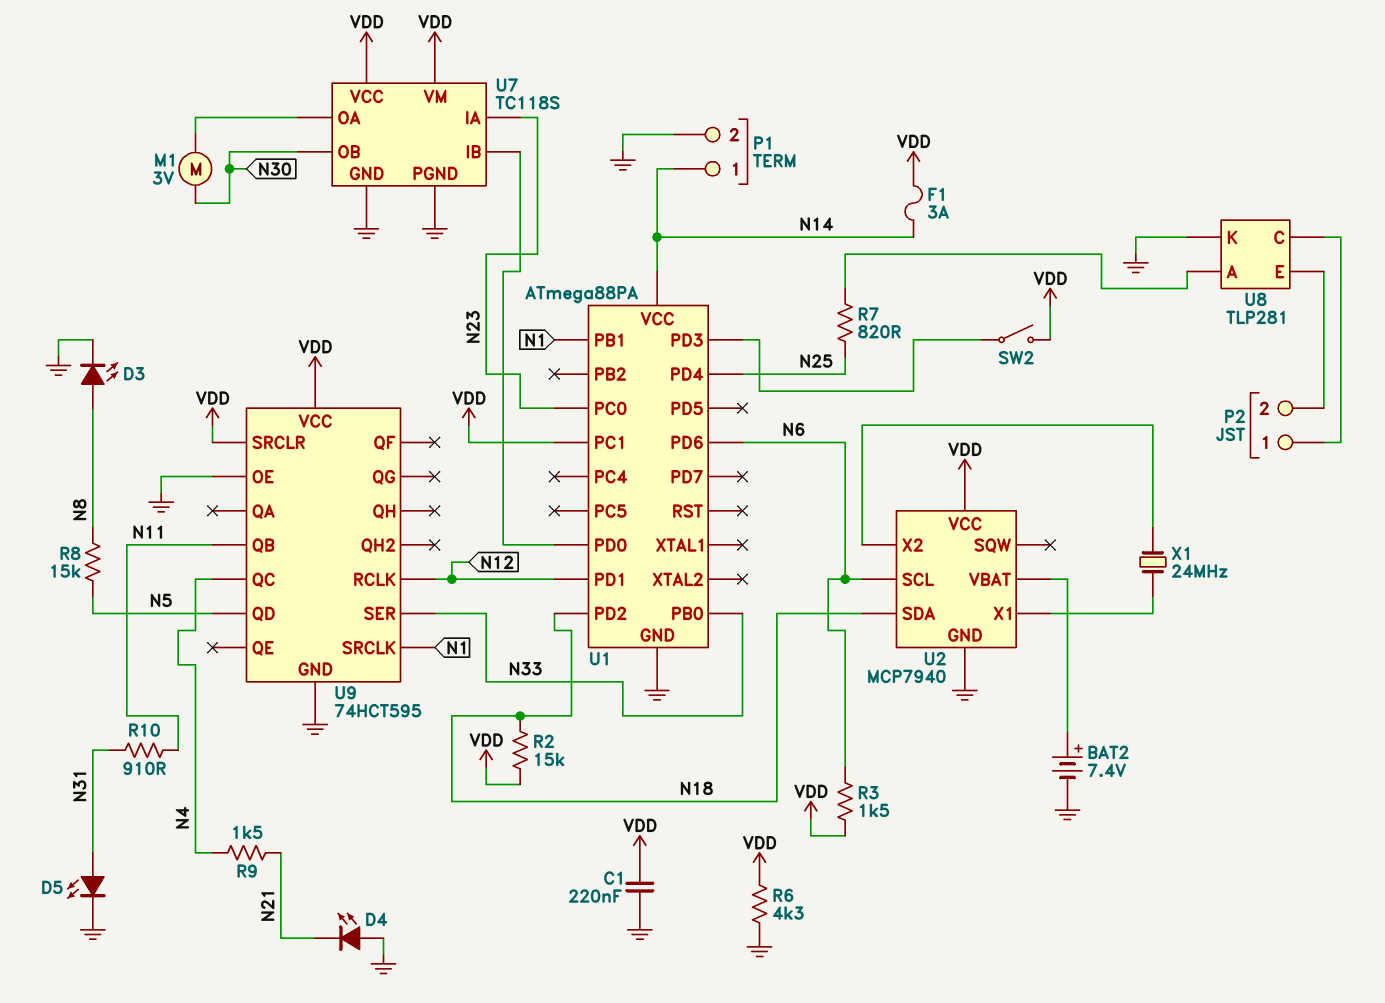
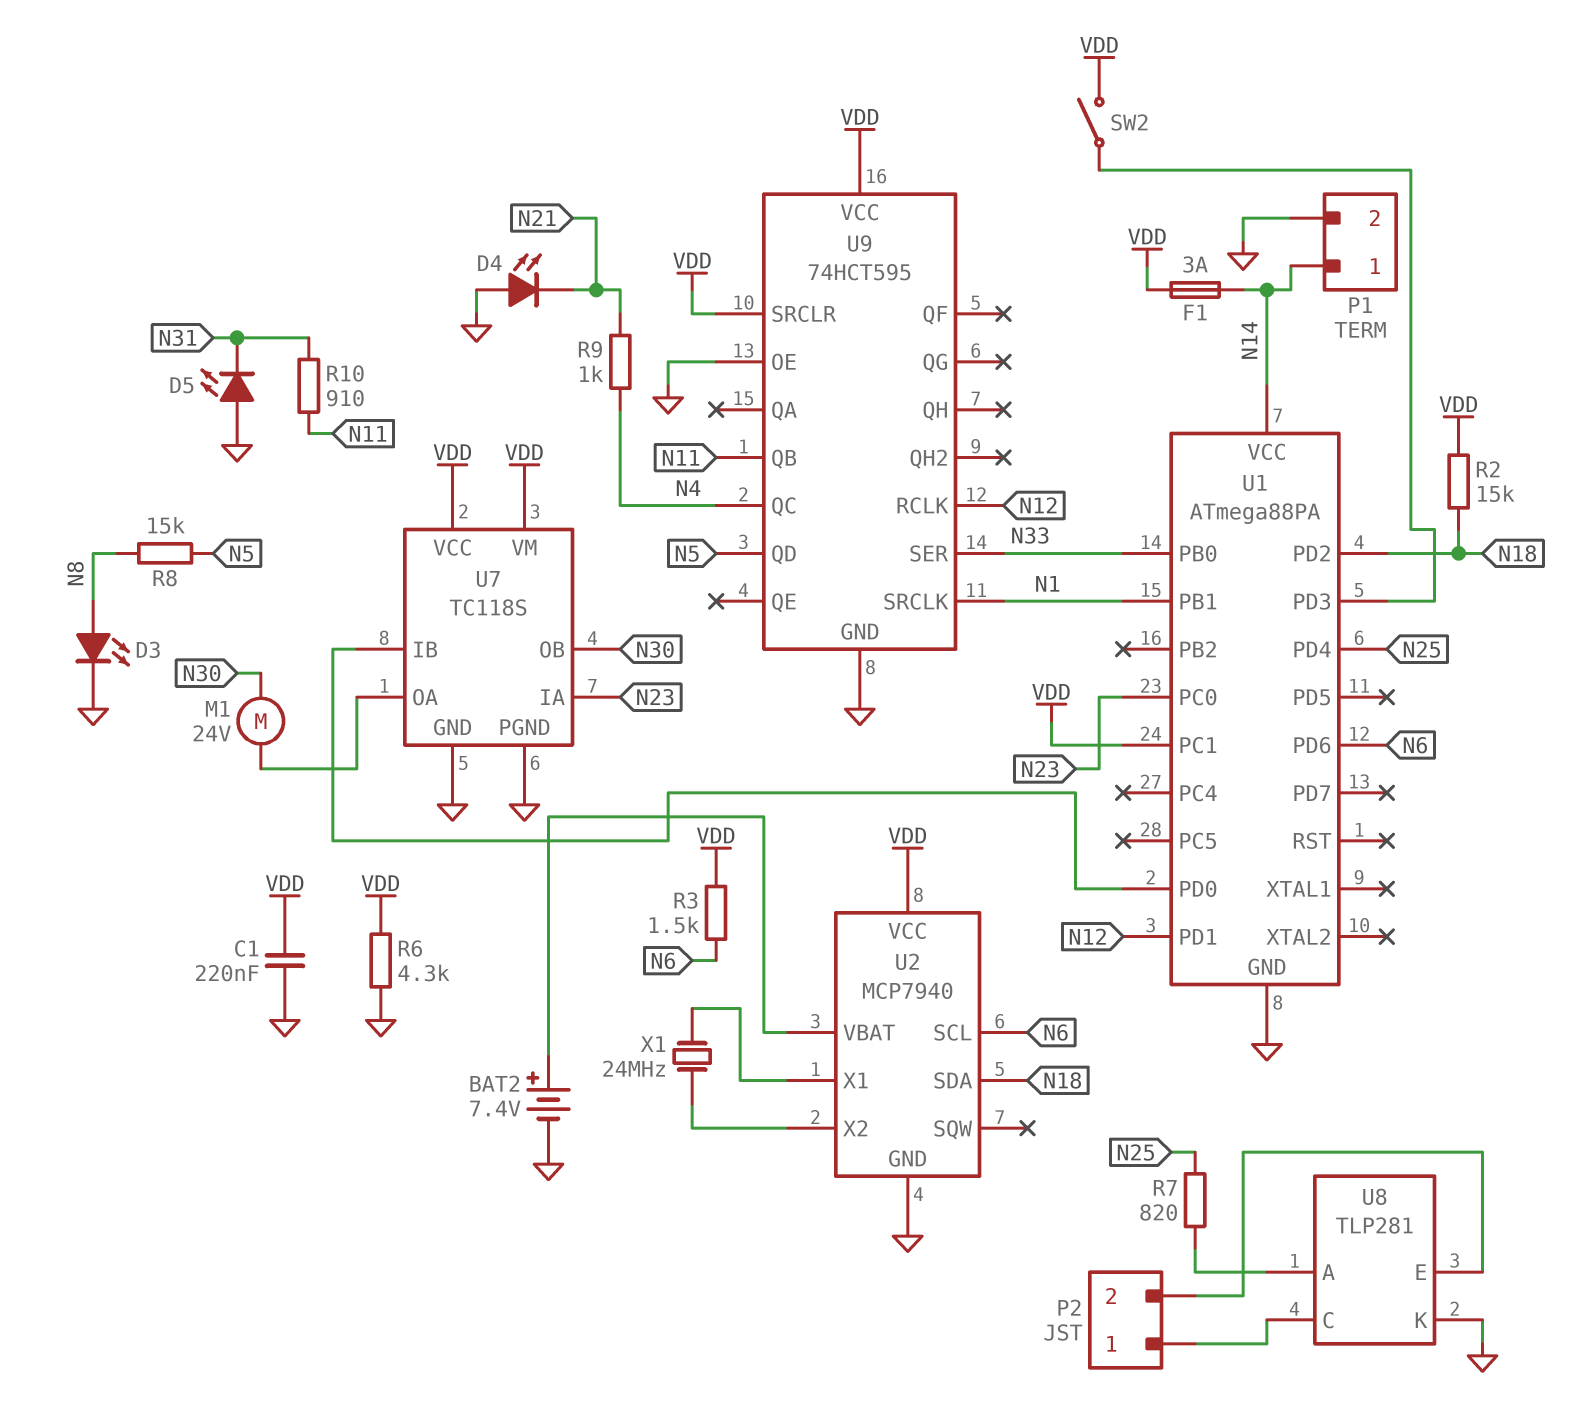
D5: LED (A N31, K GND) -> LED (A GND, K N31)
M1: motor 3V (N30, U7/OA) -> motor 24V (N30, U7/OA)
R9: 1.5k (N4, N21) -> 1k (N4, N21)

